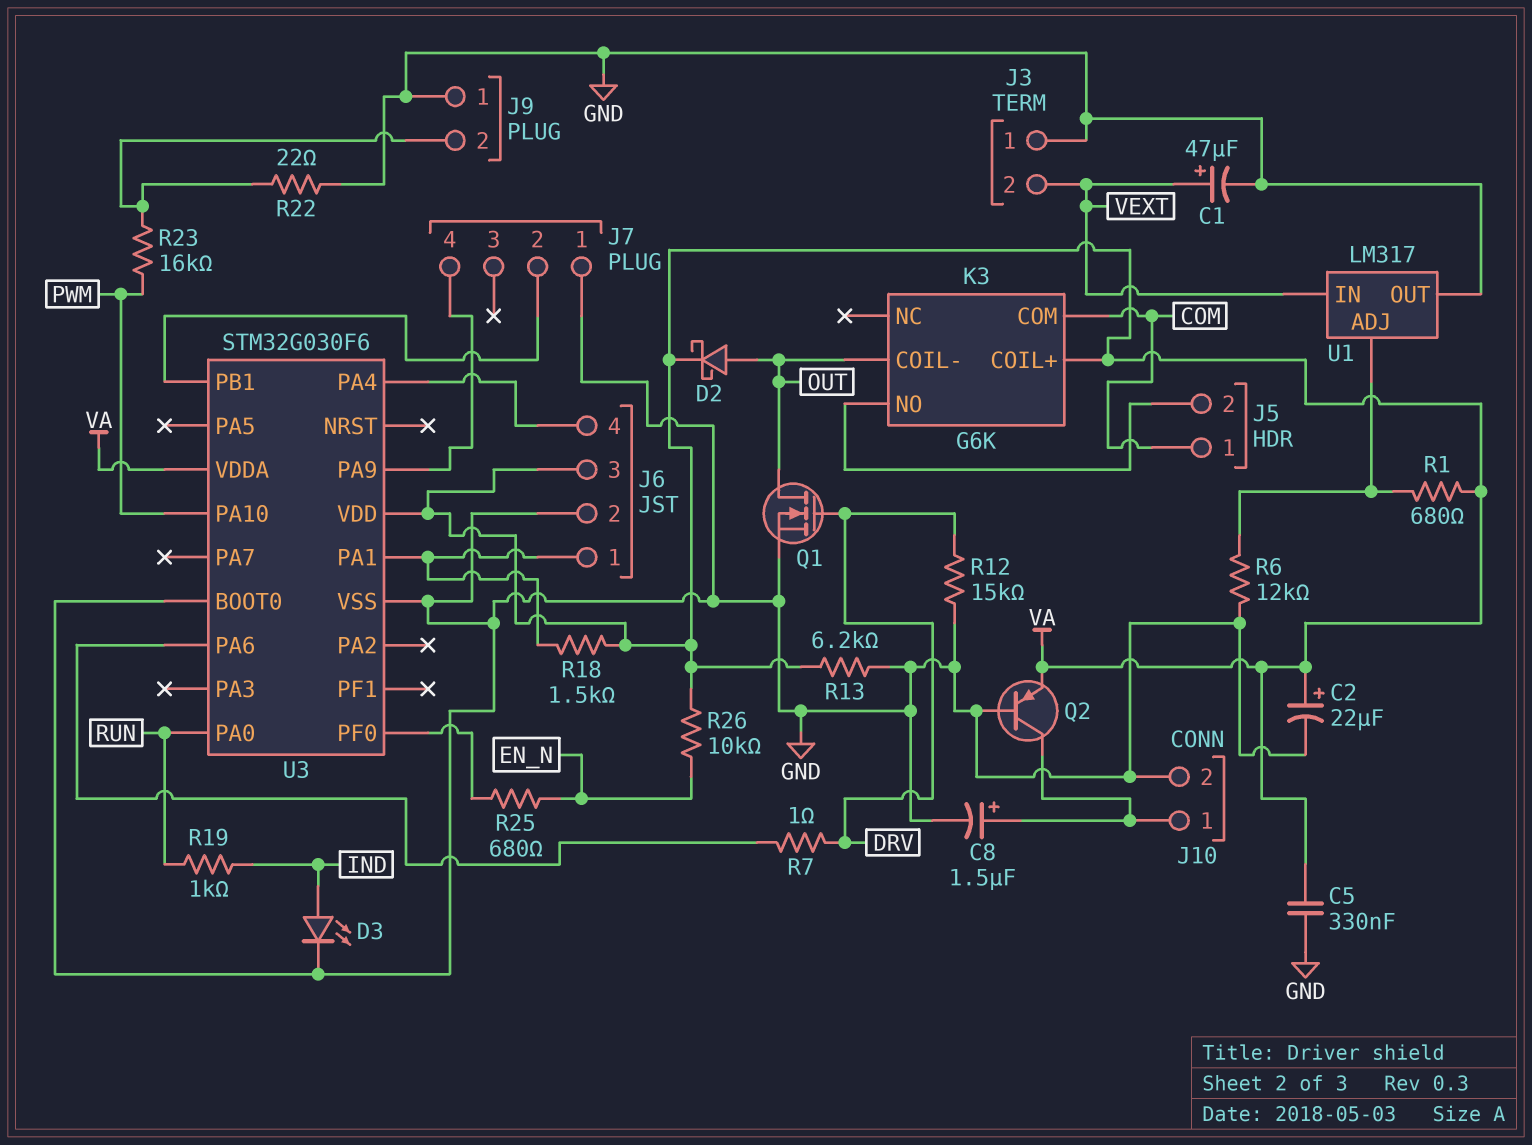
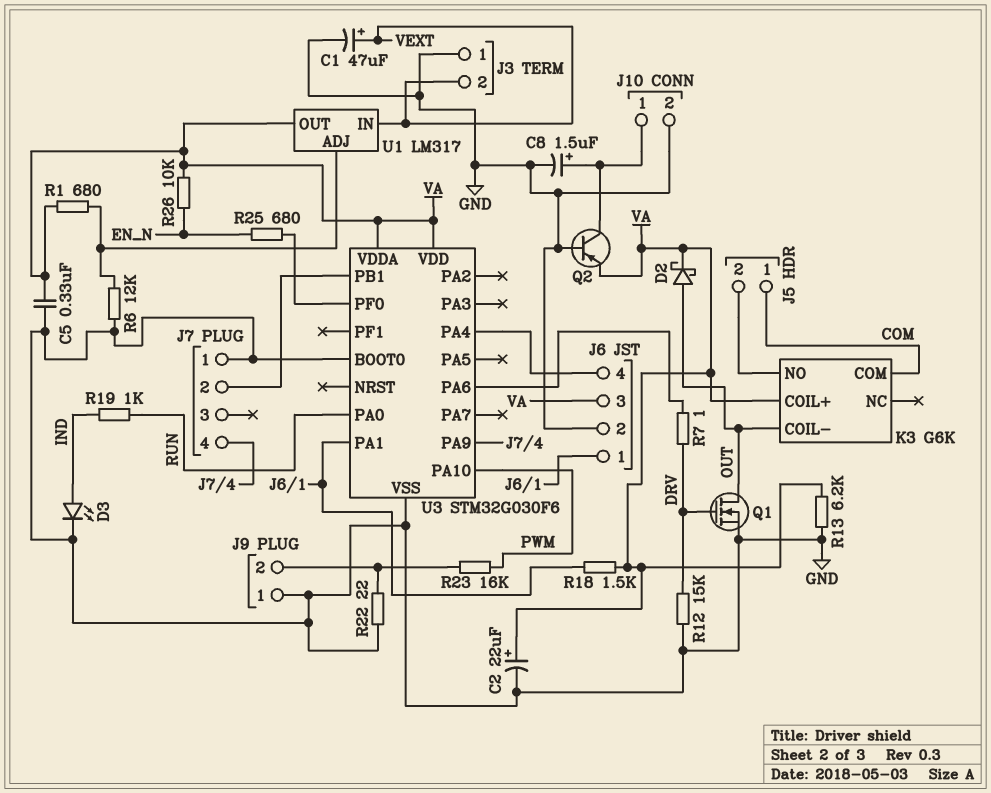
U1 pin OUT: GND -> VA

